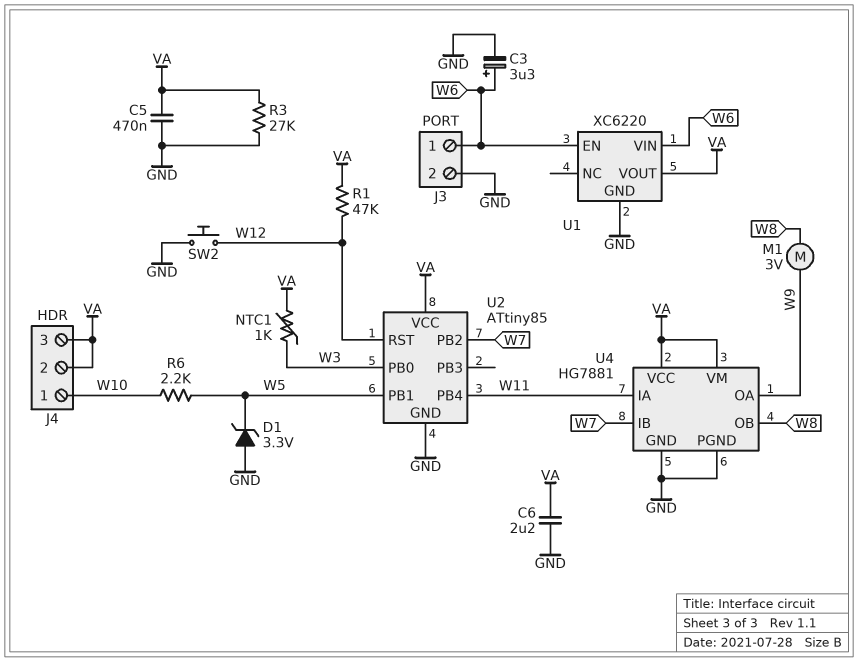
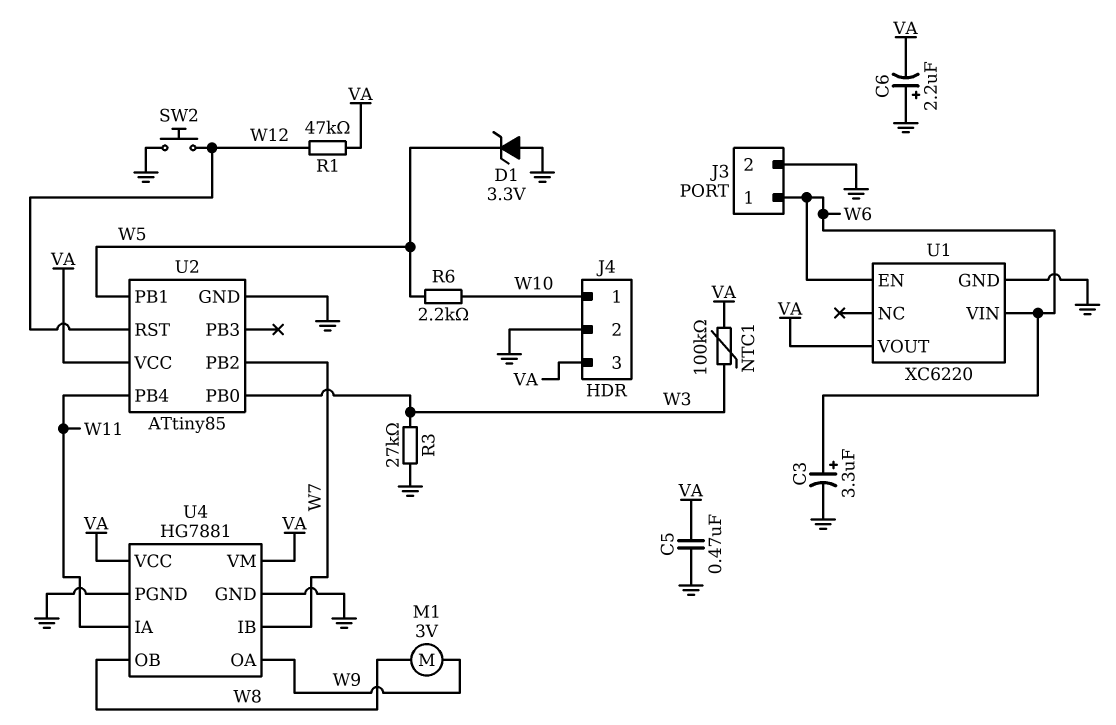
C6: 2.2uF (GND, VA) -> 2.2uF (plus GND, minus VA)
J4 pin 2: VA -> GND
NTC1: 1k (VA, W3) -> 100k (VA, W3)
R3: 27k (GND, VA) -> 27k (GND, W3)

